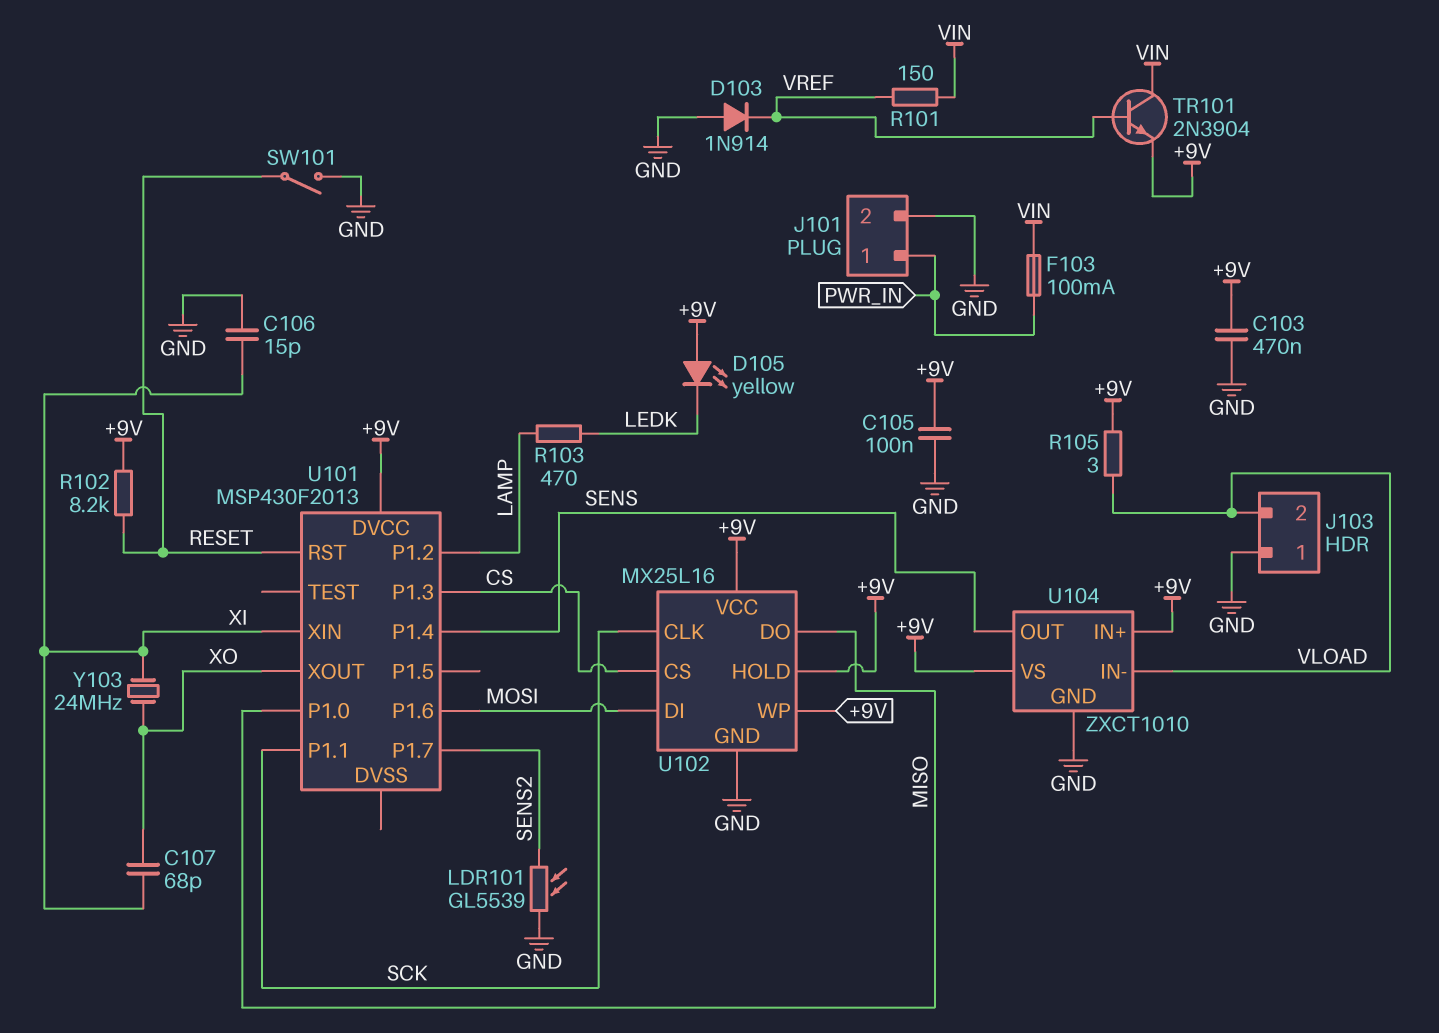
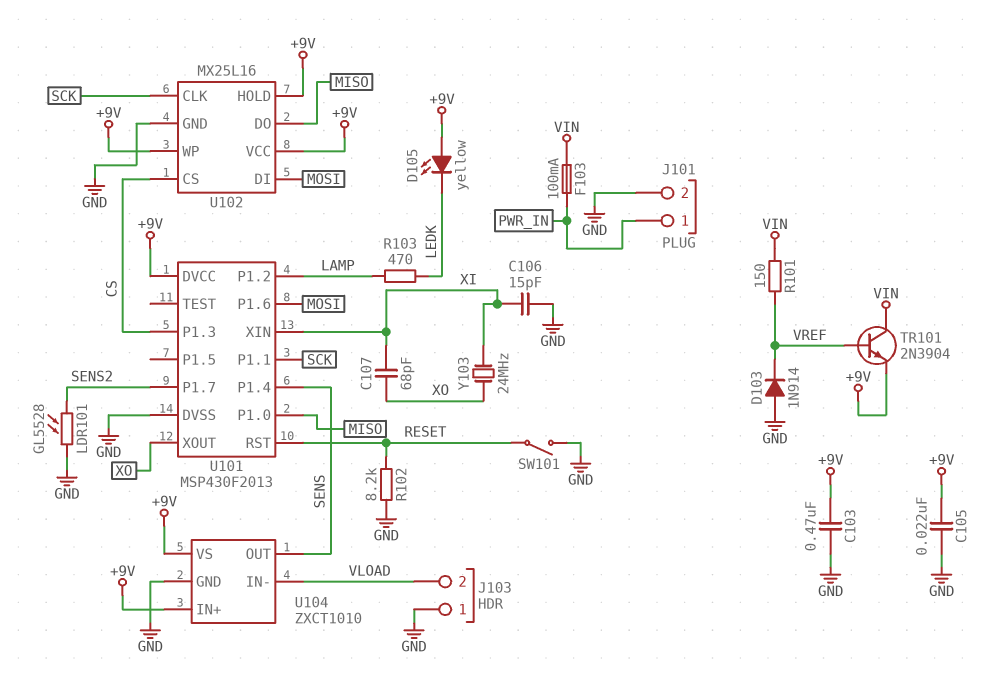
C105: 100nF (+9V, GND) -> 22nF (+9V, GND)
LDR101: GL5539 (GND, SENS2) -> GL5528 (GND, SENS2)
R102: 8.2k (+9V, RESET) -> 8.2k (GND, RESET)
R105: 3 (+9V, VLOAD) -> none
U101 pin DVSS: none -> GND

